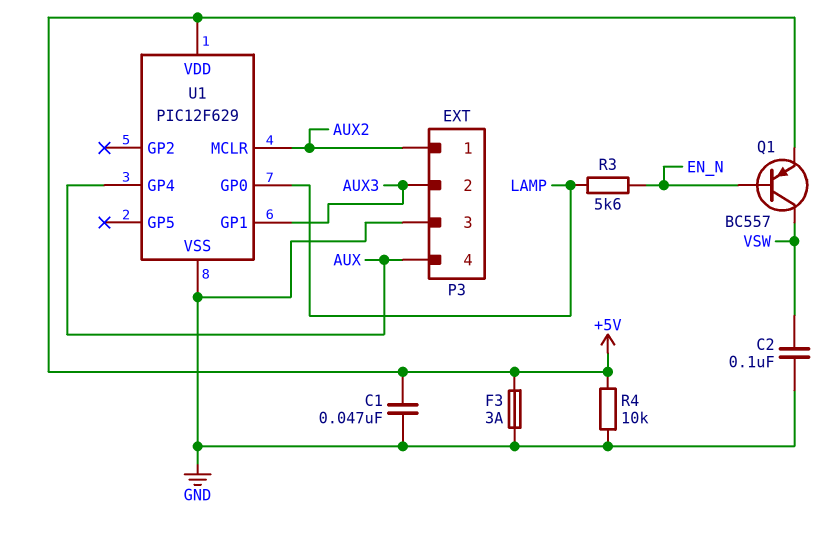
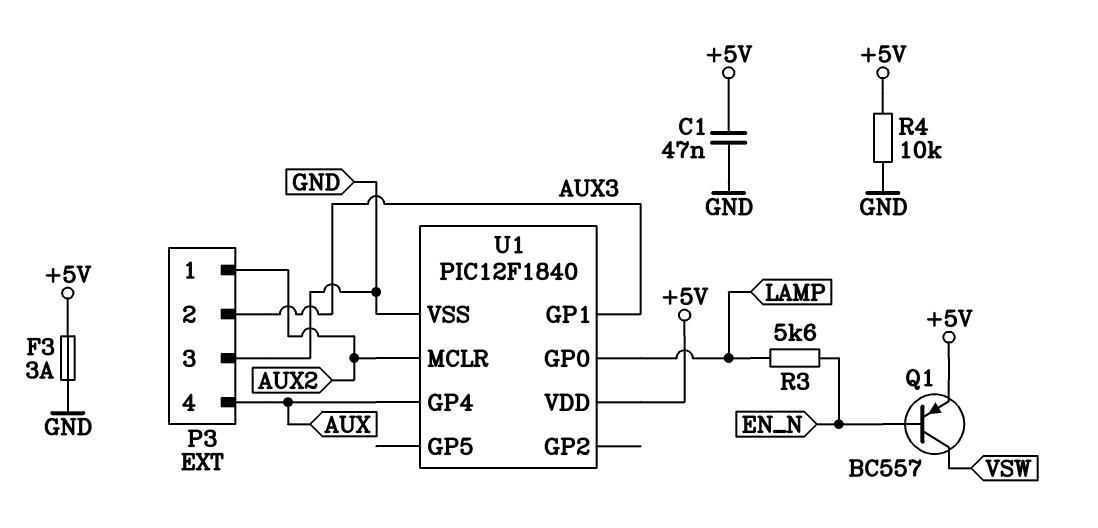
C2: 100nF (GND, VSW) -> none
U1: PIC12F629 -> PIC12F1840

